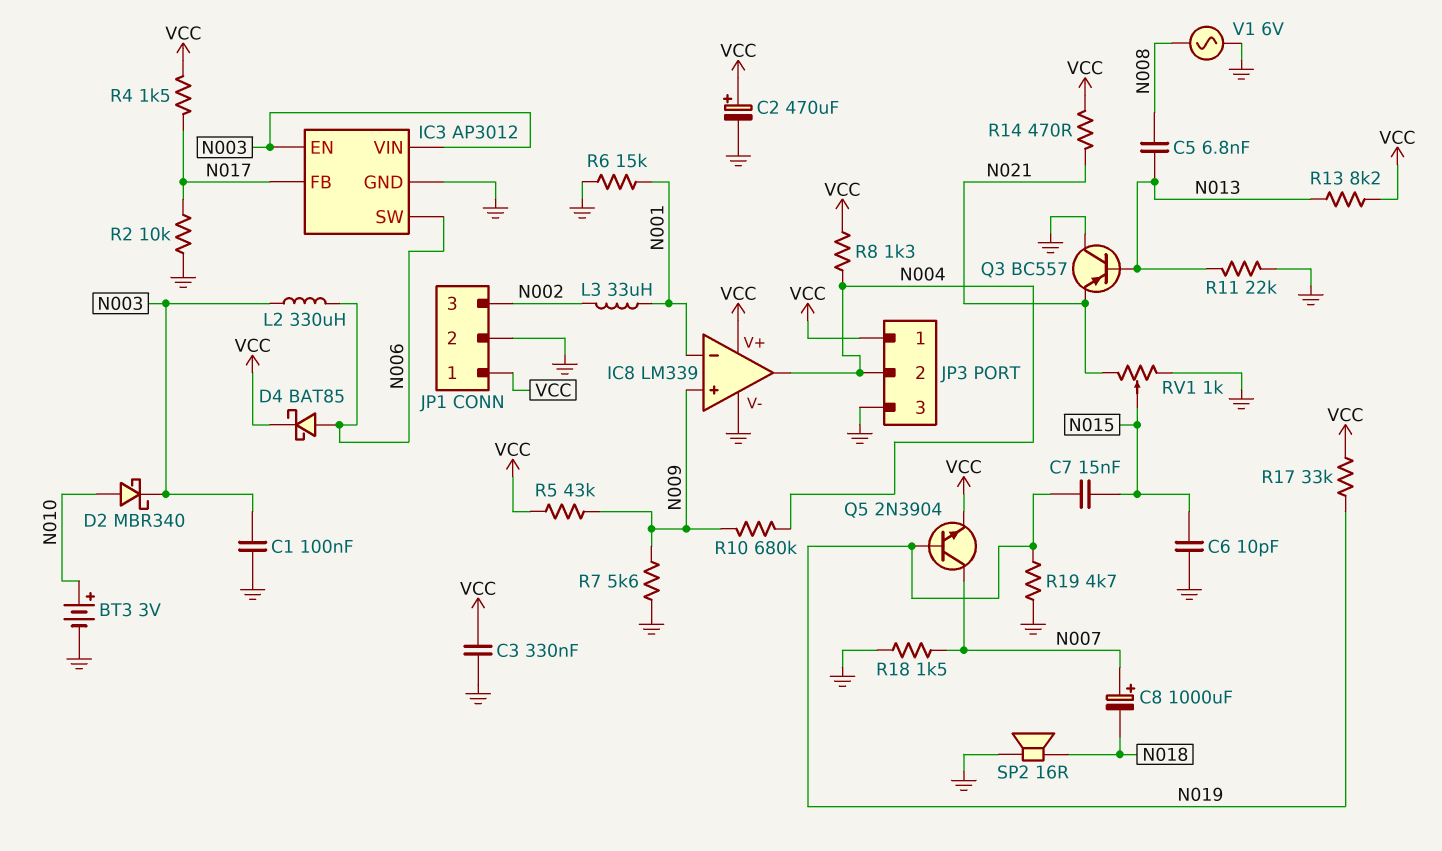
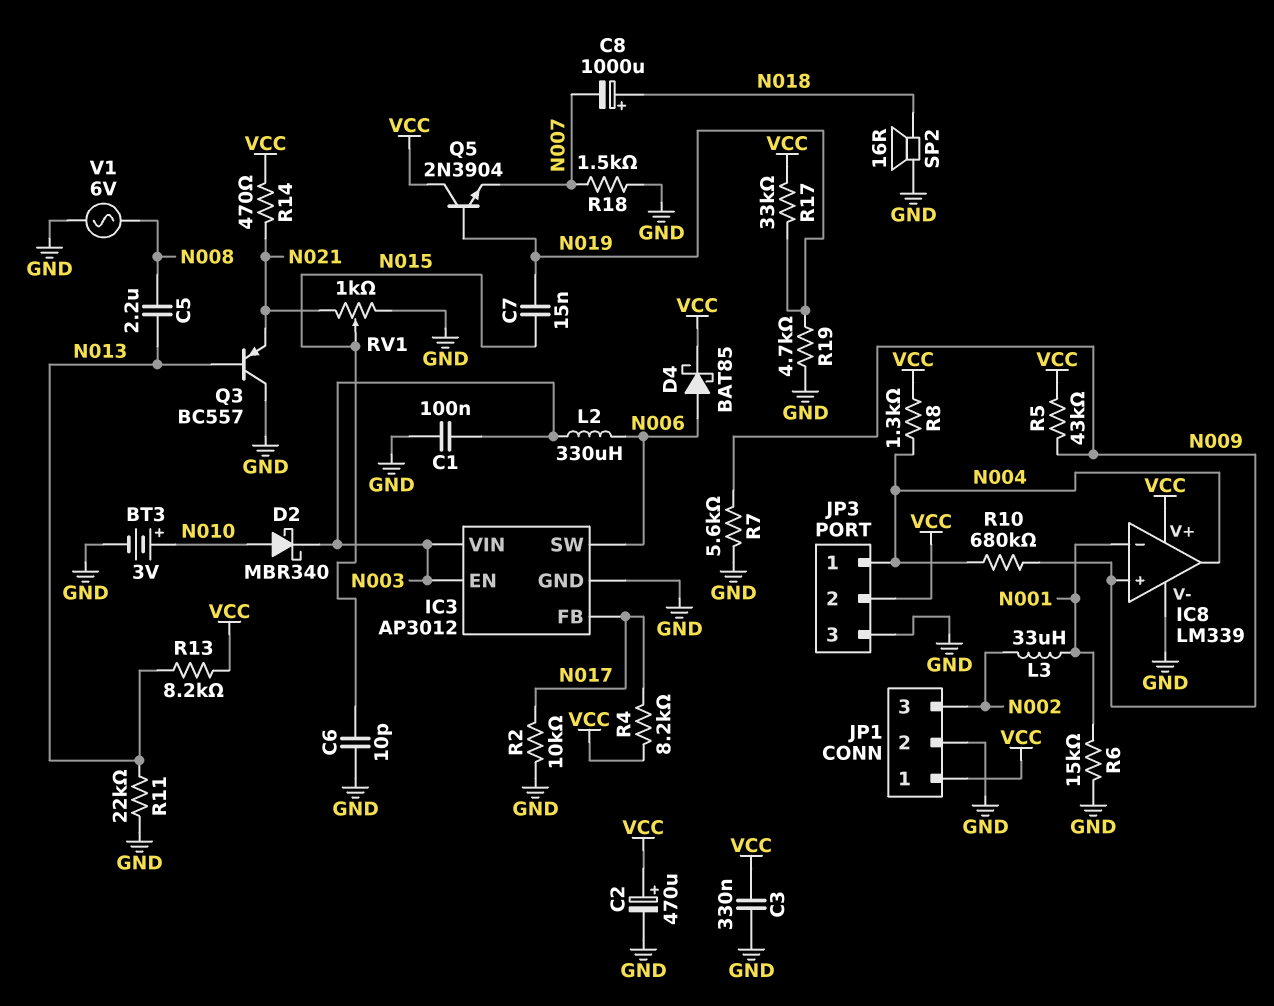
C5: 6.8nF (N008, N013) -> 2.2uF (N008, N013)
C8: 1000uF (plus N007, minus N018) -> 1000uF (plus N018, minus N007)
JP3 pin 1: VCC -> N004
JP3 pin 2: N004 -> VCC
Q5: NPN 2N3904 (B N019, C N007, E VCC) -> NPN 2N3904 (B N019, C VCC, E N007)
R4: 1.5k (N017, VCC) -> 8.2k (N017, VCC)

